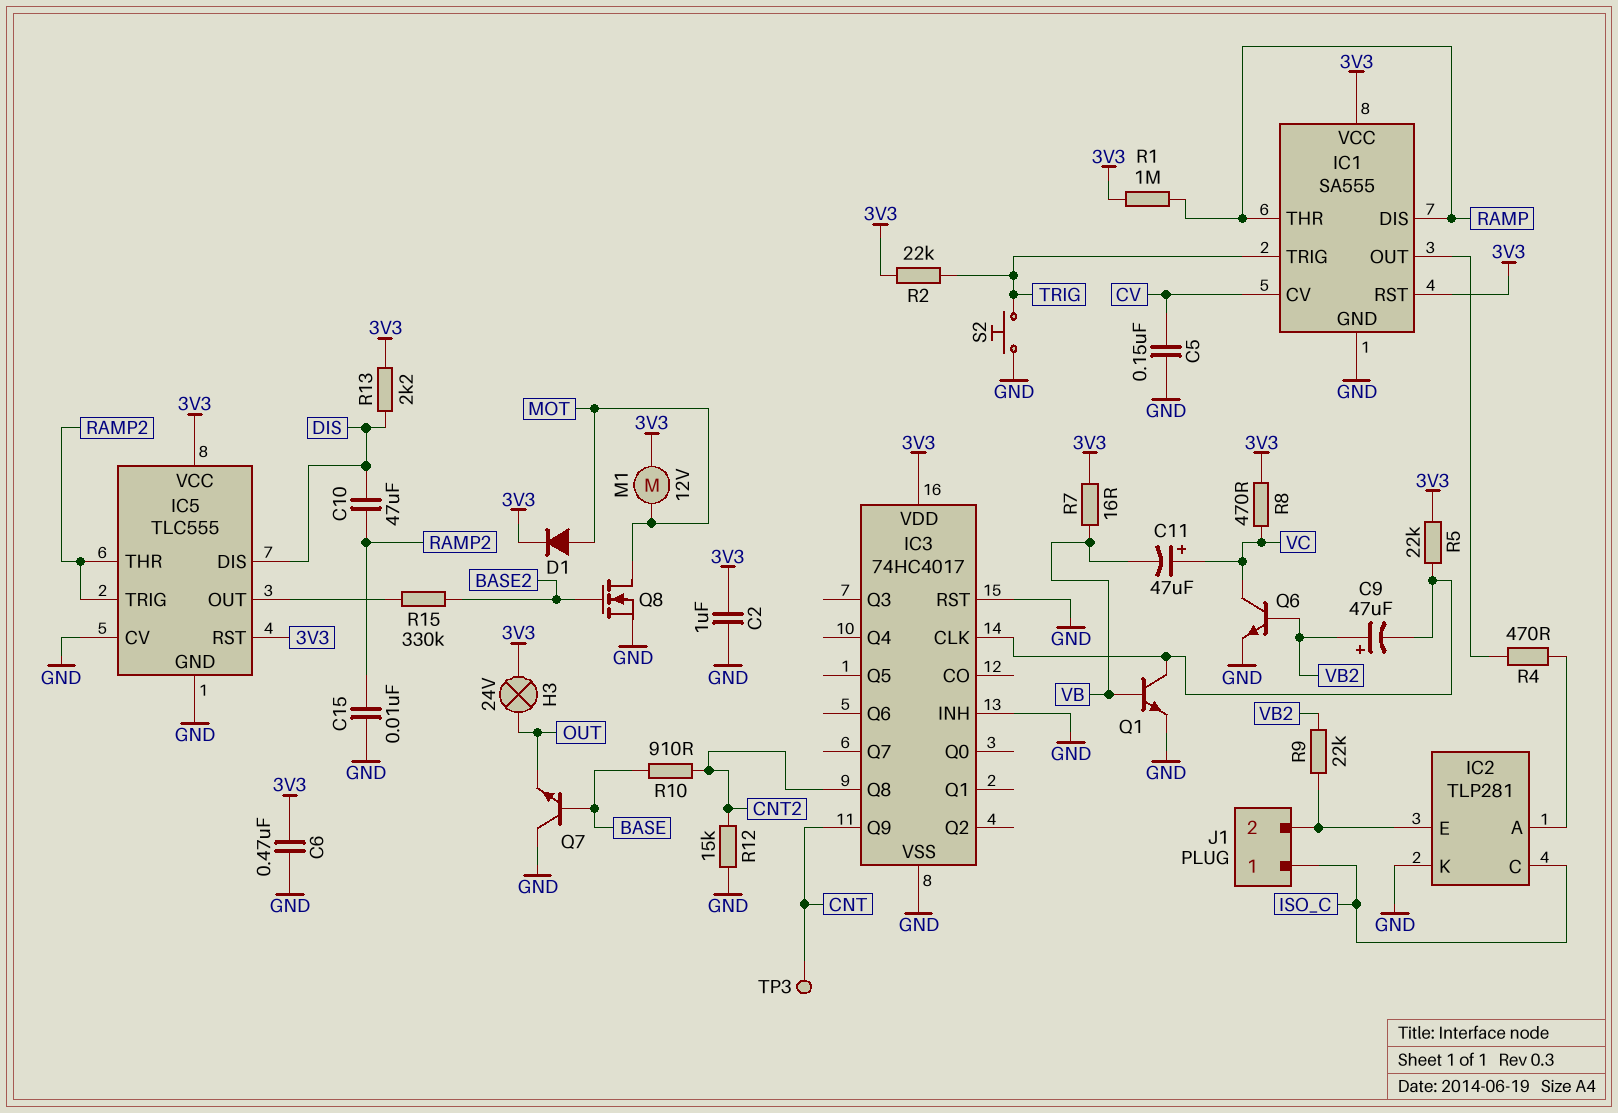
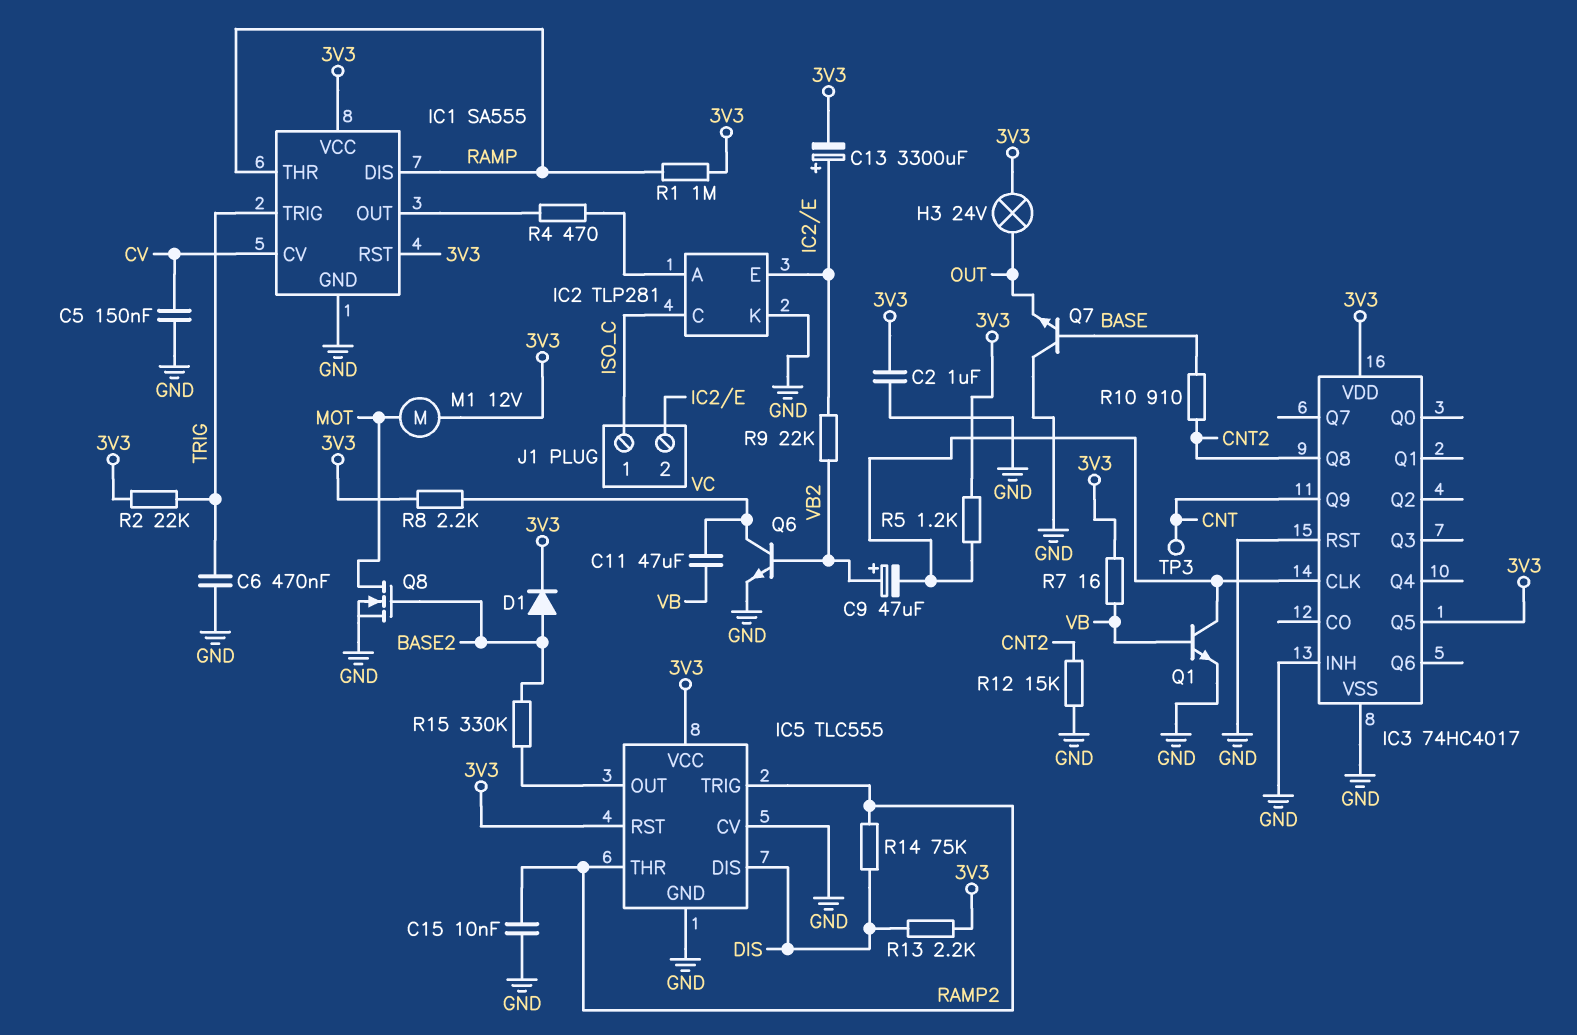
C6: 470nF (3V3, GND) -> 470nF (GND, TRIG)
C10: 47uF (DIS, RAMP2) -> none
C11: 47uF (plus VC, minus VB) -> 47uF (VB, VC)
C13: none -> 3300uF (plus IC2/E, minus 3V3)
D1: diode (A MOT, K 3V3) -> diode (A BASE2, K 3V3)
IC3 pin Q5: none -> 3V3
R5: 22k (3V3, IC3/CLK) -> 1.2k (3V3, IC3/CLK)
R8: 470 (3V3, VC) -> 2.2k (3V3, VC)
R14: none -> 75k (DIS, RAMP2)
S2: button (GND, TRIG) -> none

